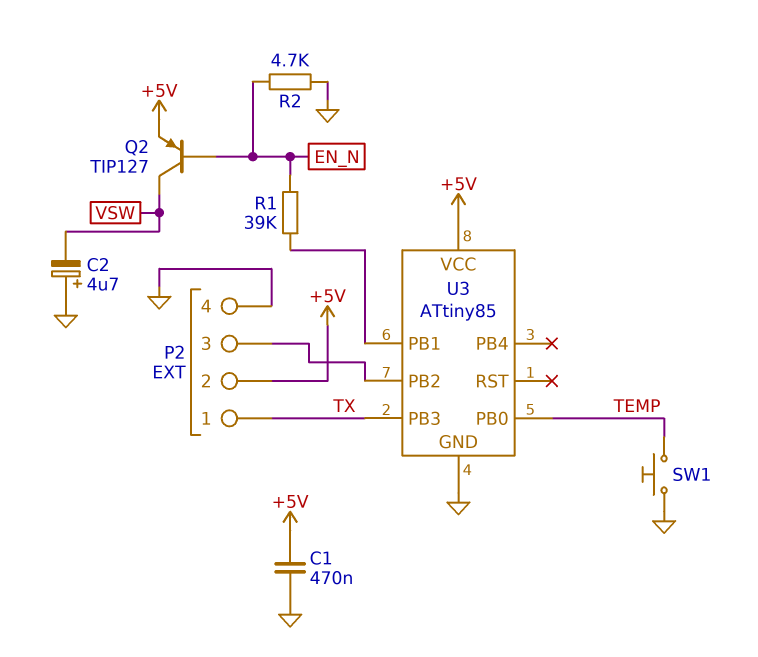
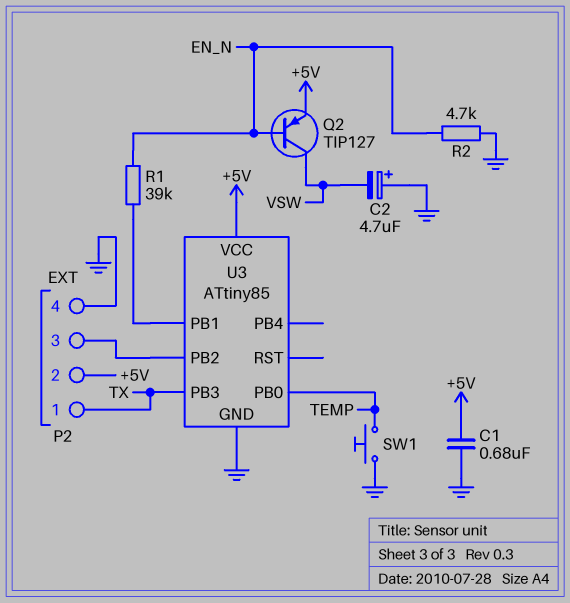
C1: 470nF (+5V, GND) -> 680nF (+5V, GND)

